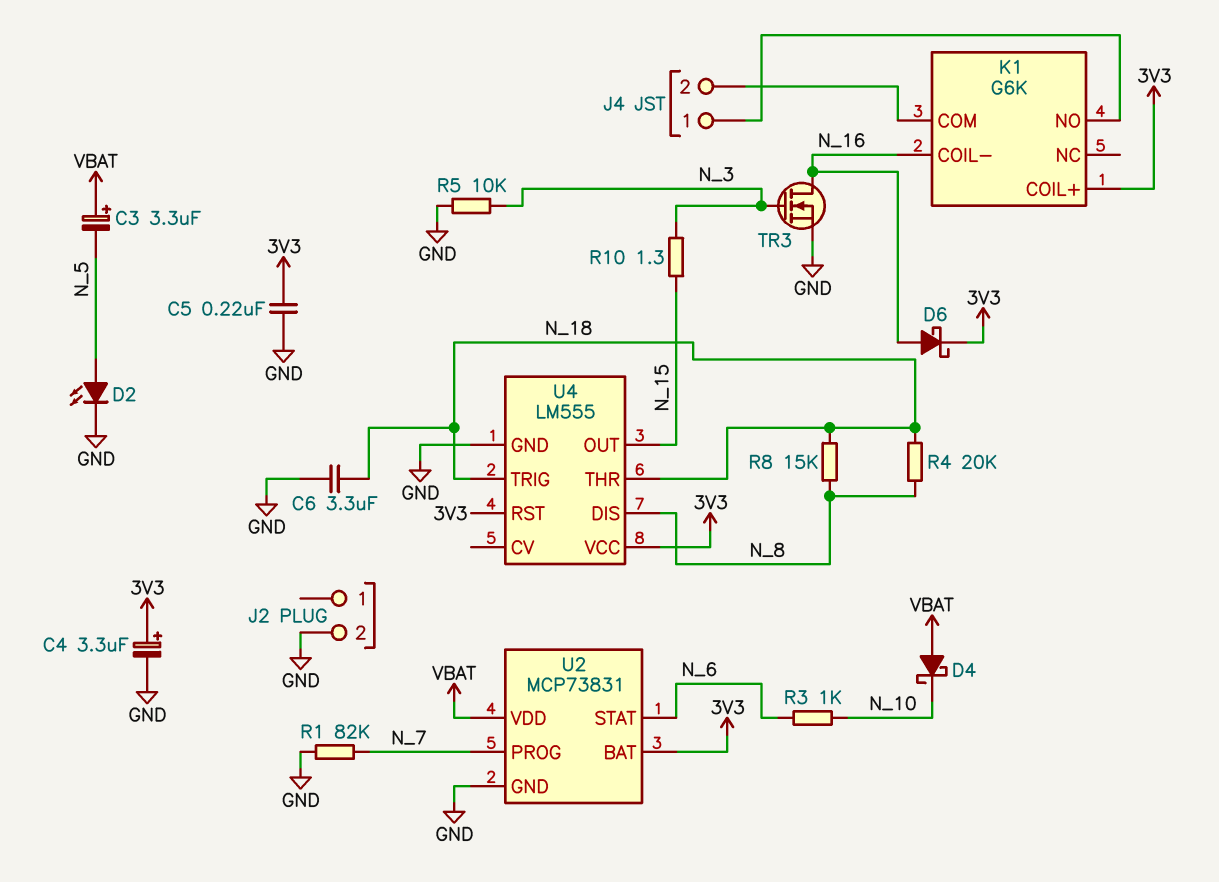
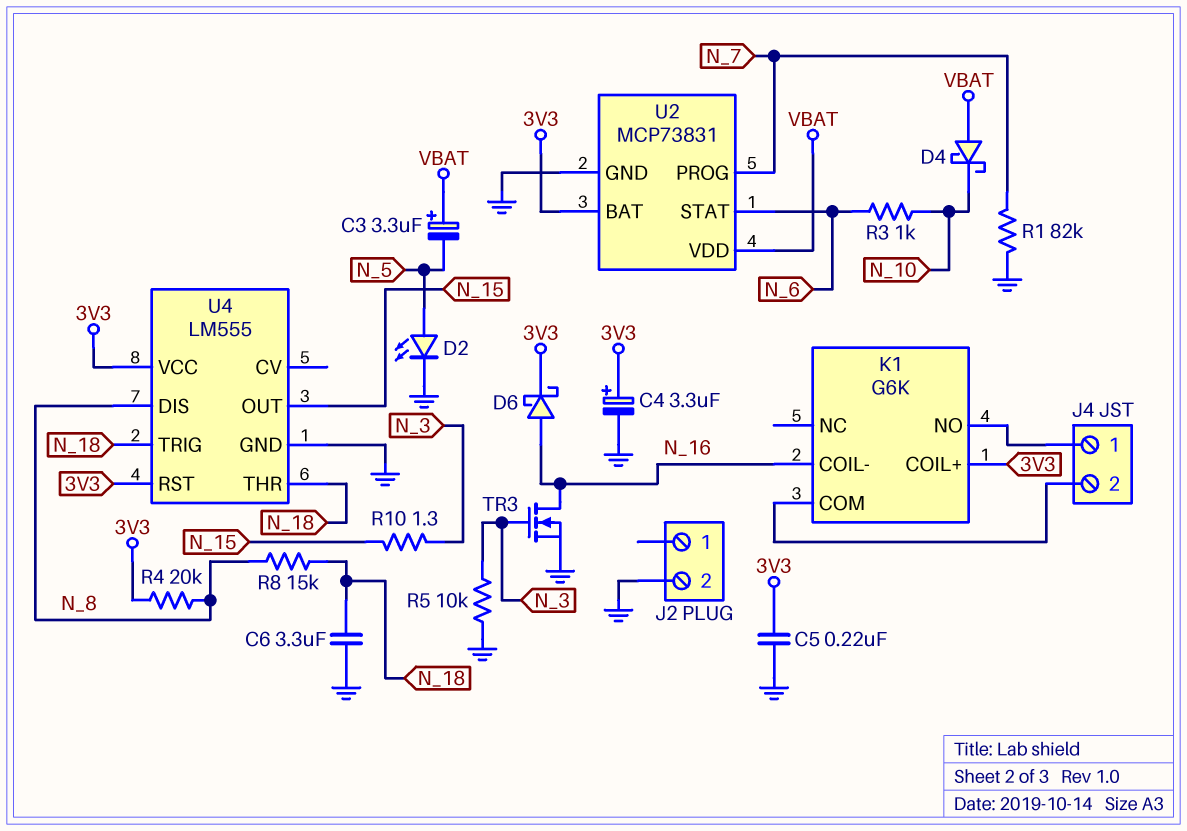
R4: 20k (N_8, N_18) -> 20k (3V3, N_8)

